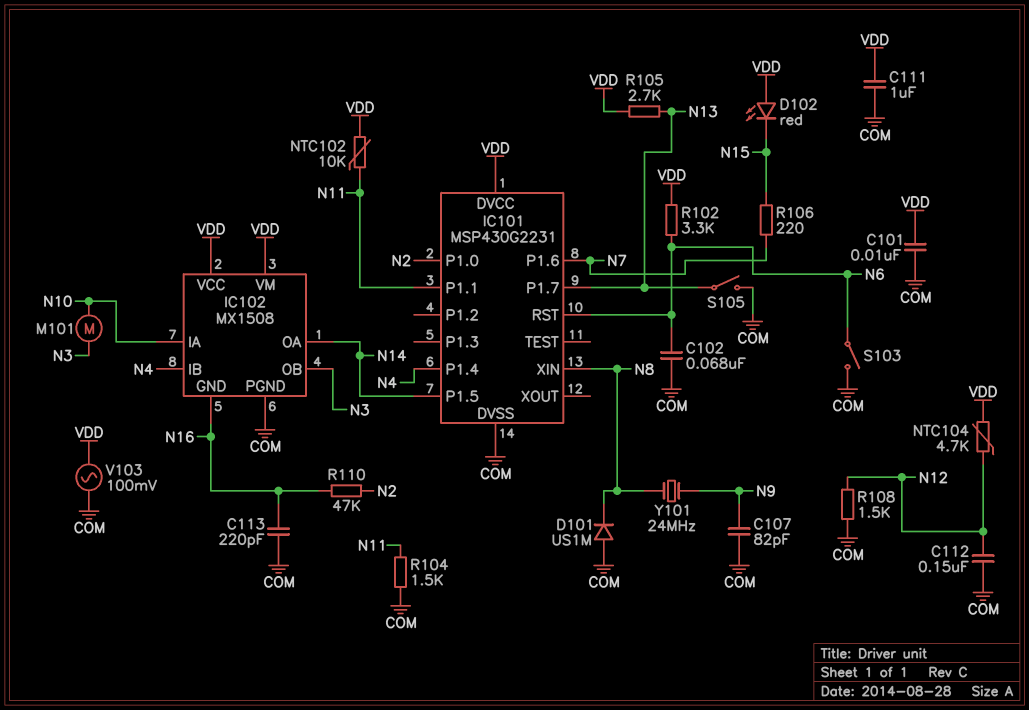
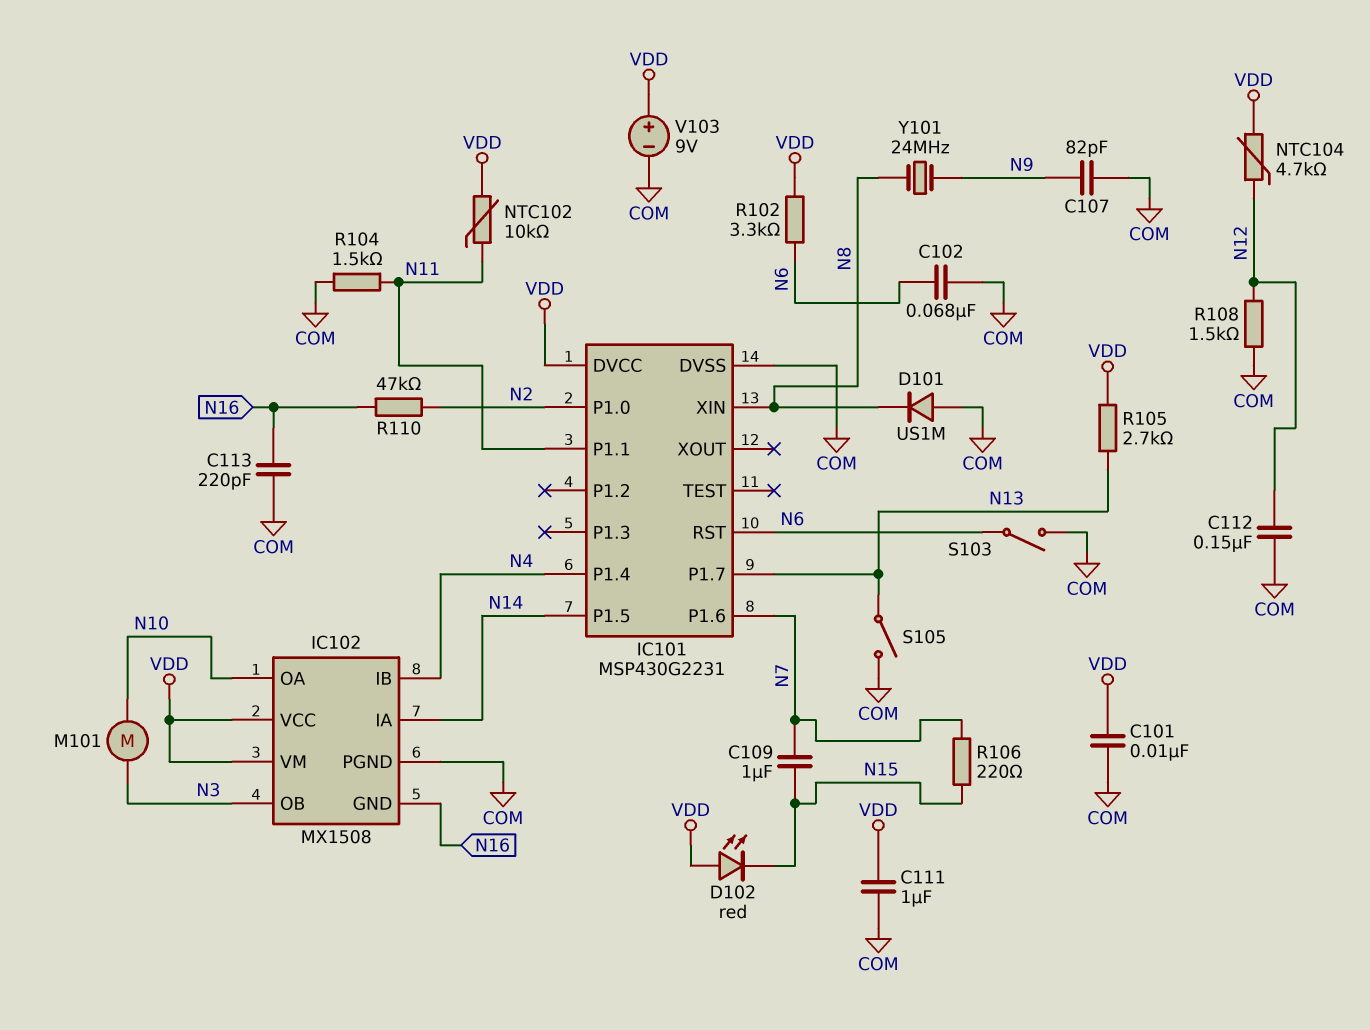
C109: none -> 1uF (N7, N15)
IC102 pin IA: N10 -> N14
IC102 pin OA: N14 -> N10
V103: AC 100mV (COM, VDD) -> 9V (plus VDD, minus COM)

